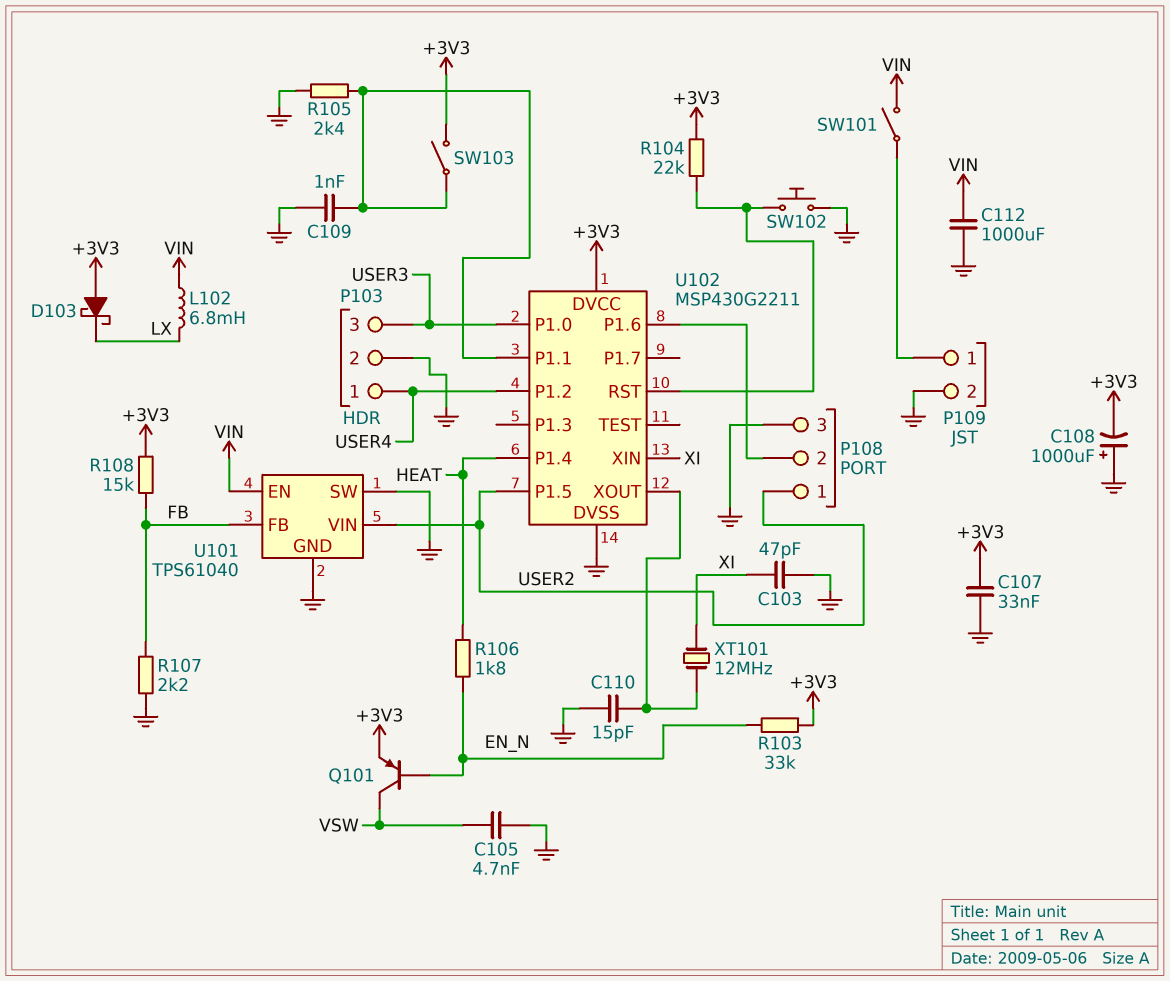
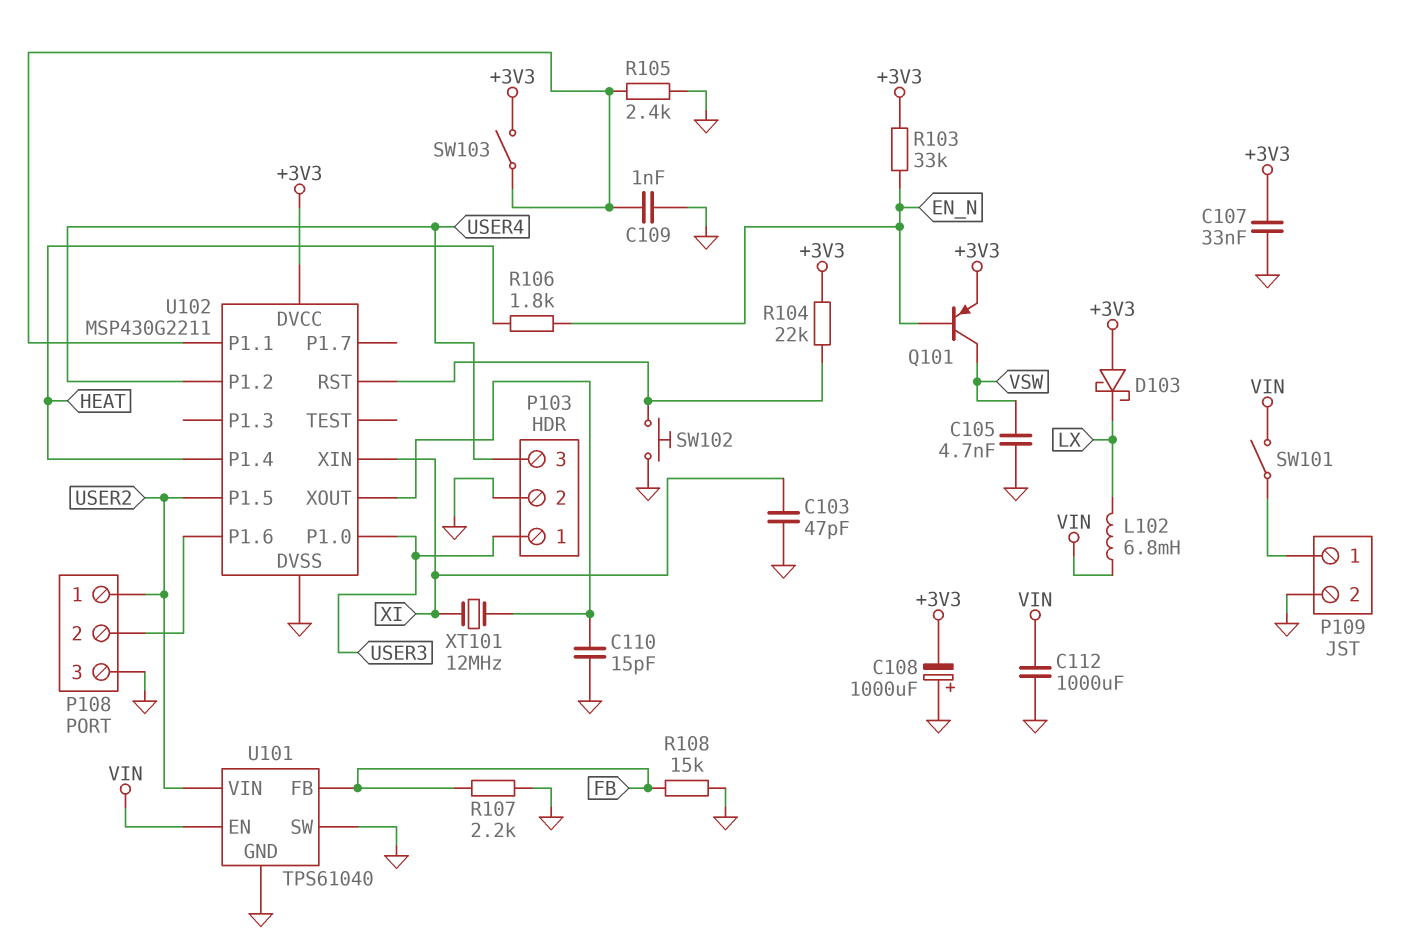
P103 pin 1: USER4 -> USER3
P103 pin 3: USER3 -> USER4
R108: 15k (+3V3, FB) -> 15k (FB, GND)

